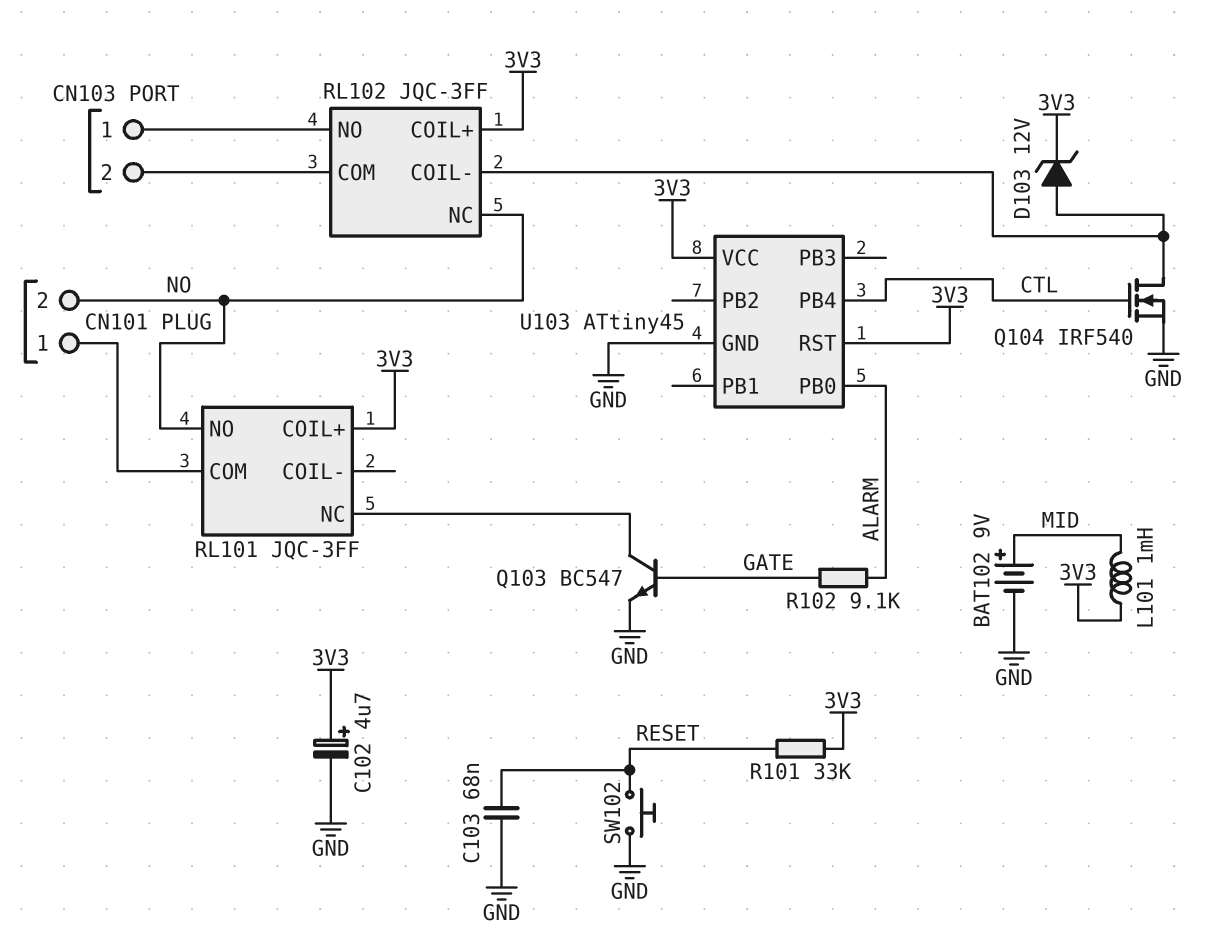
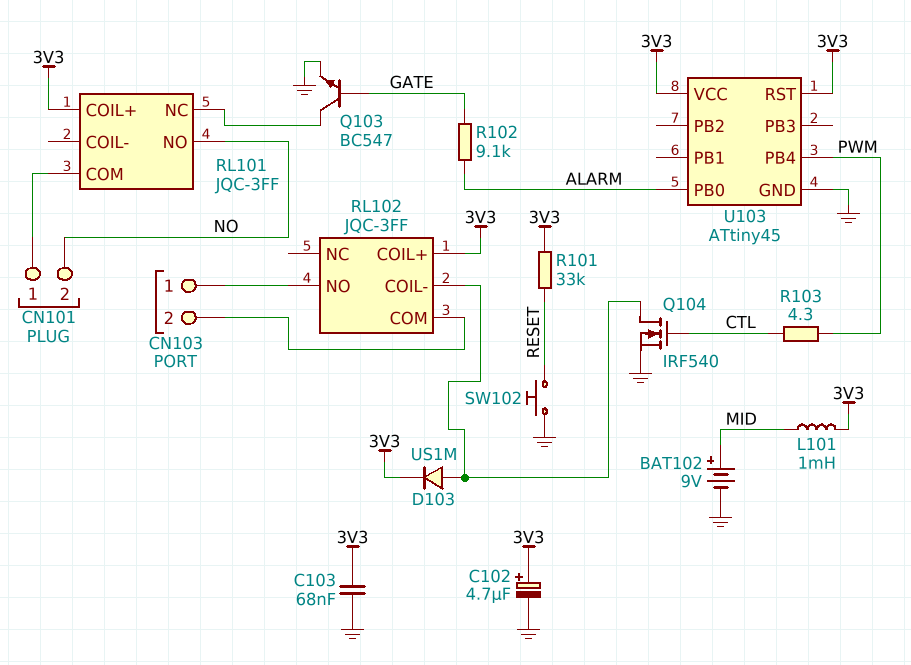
C103: 68nF (GND, RESET) -> 68nF (3V3, GND)
D103: zener 12V (A RL102/COIL-, K 3V3) -> diode US1M (A RL102/COIL-, K 3V3)
R103: none -> 4.3 (CTL, PWM)
RL102 pin NC: NO -> none
U103 pin PB4: CTL -> PWM

